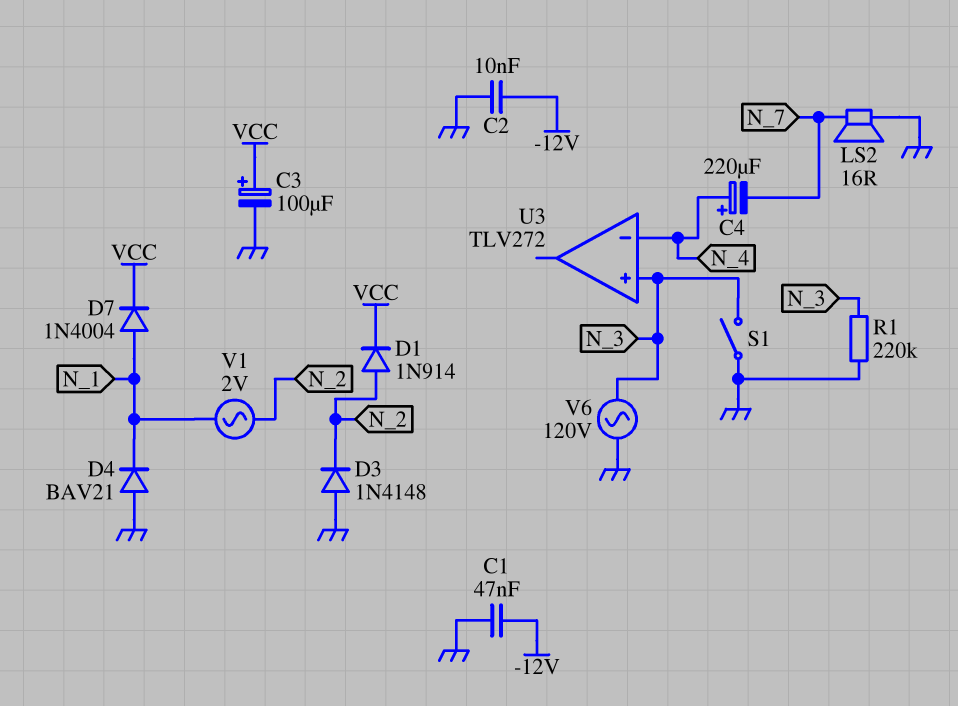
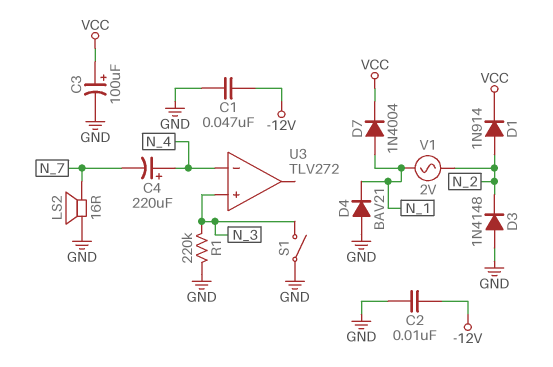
V6: AC 120V (GND, N_3) -> none

